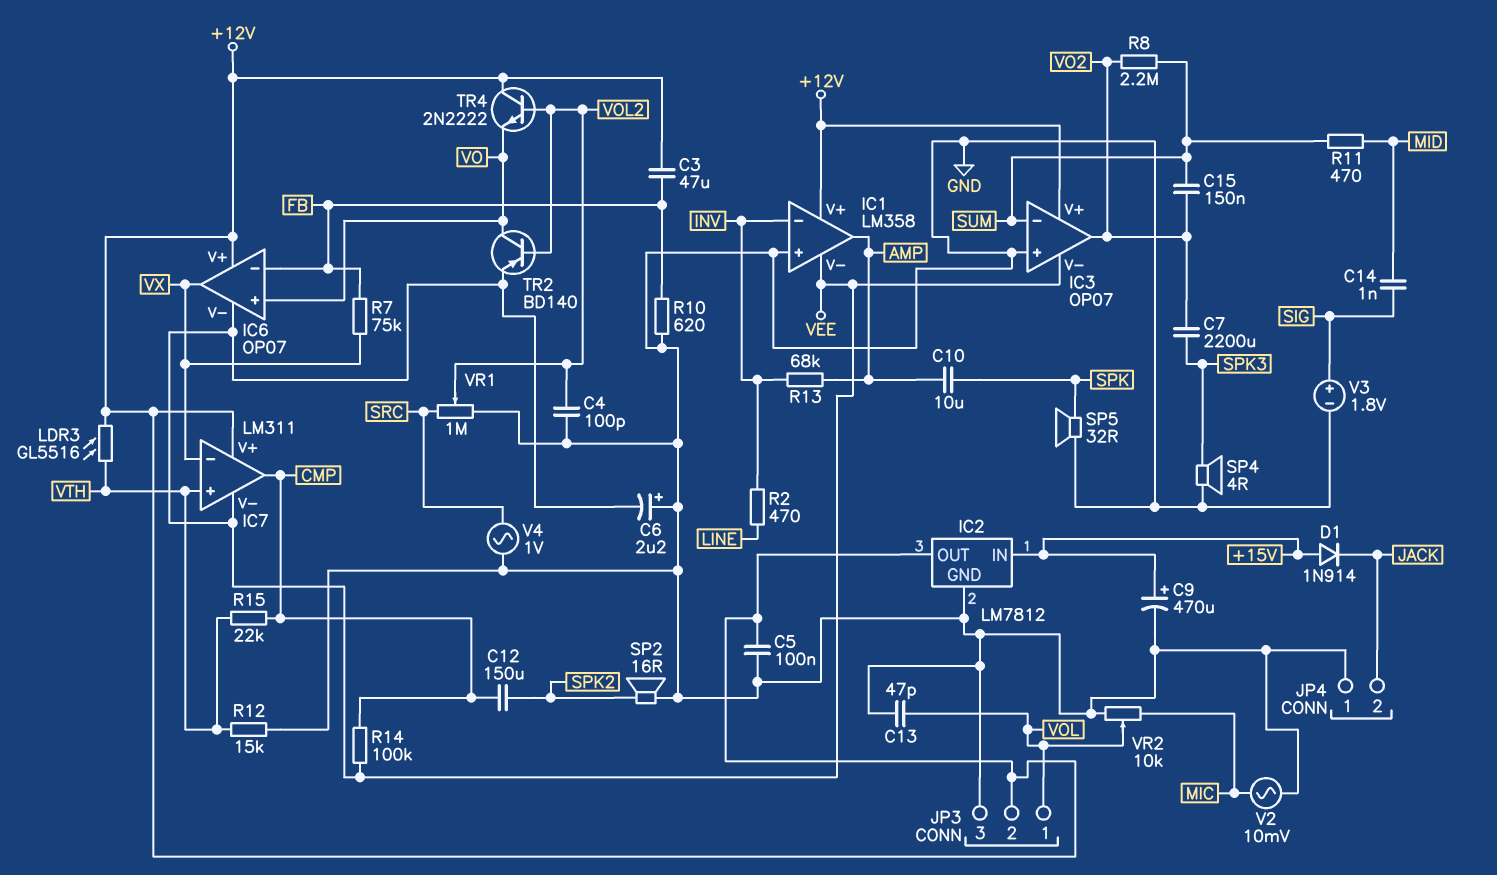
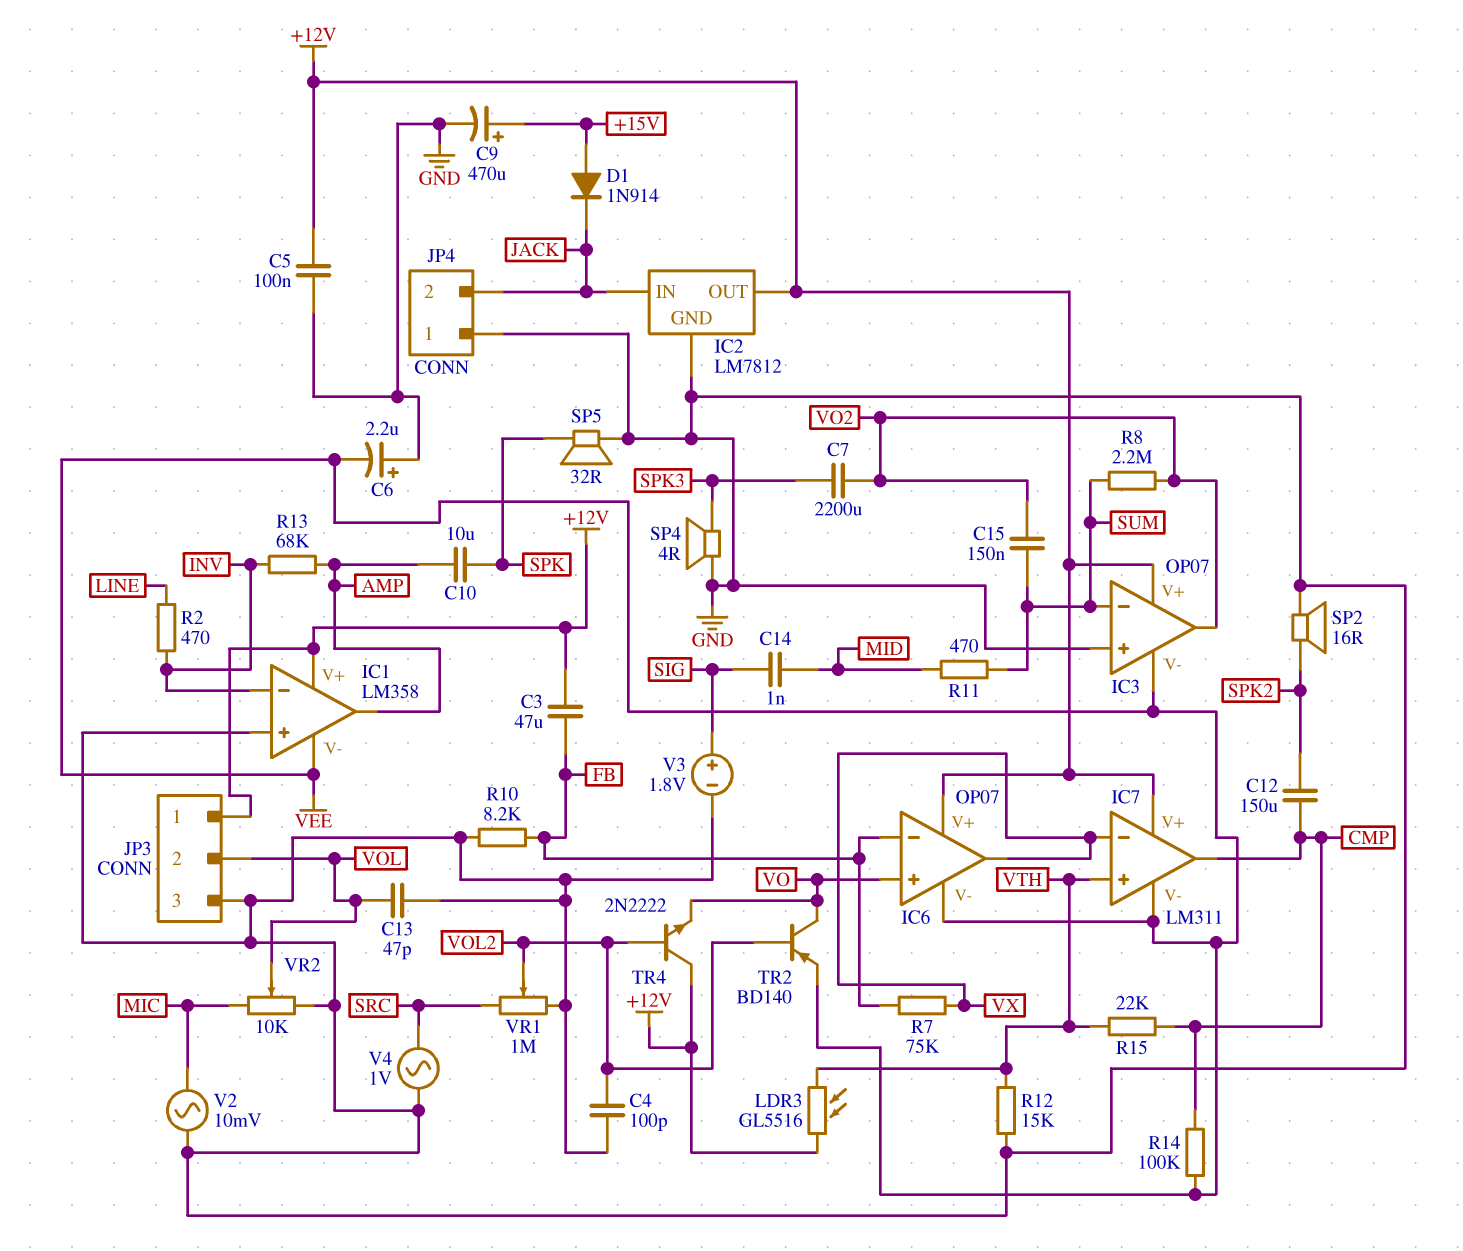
IC2 pin IN: +15V -> JACK
JP3 pin 1: VOL -> +12V
JP3 pin 2: +12V -> VOL
R10: 620 (FB, GND) -> 8.2k (FB, GND)

